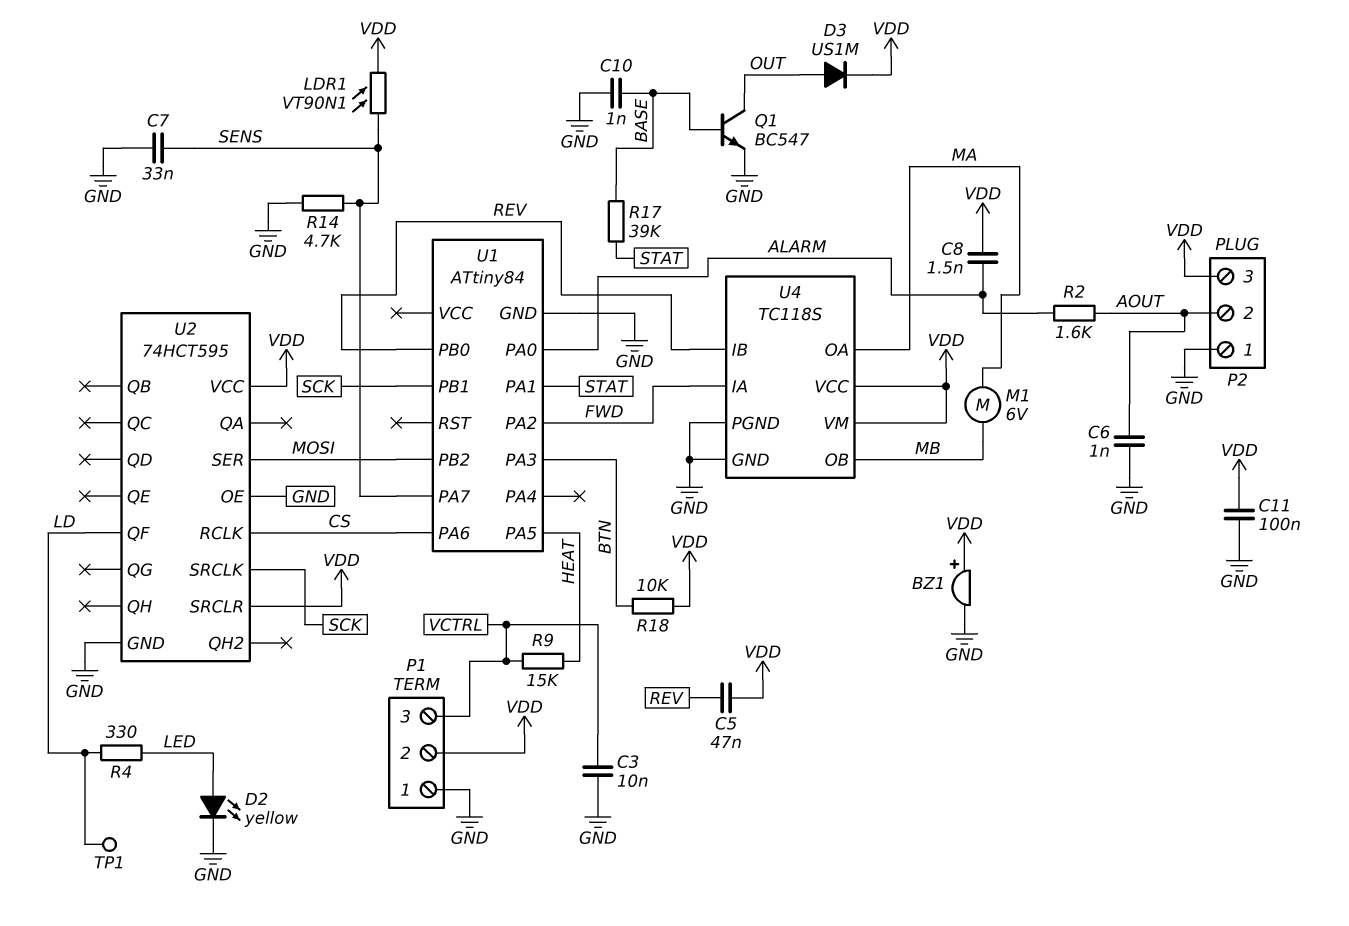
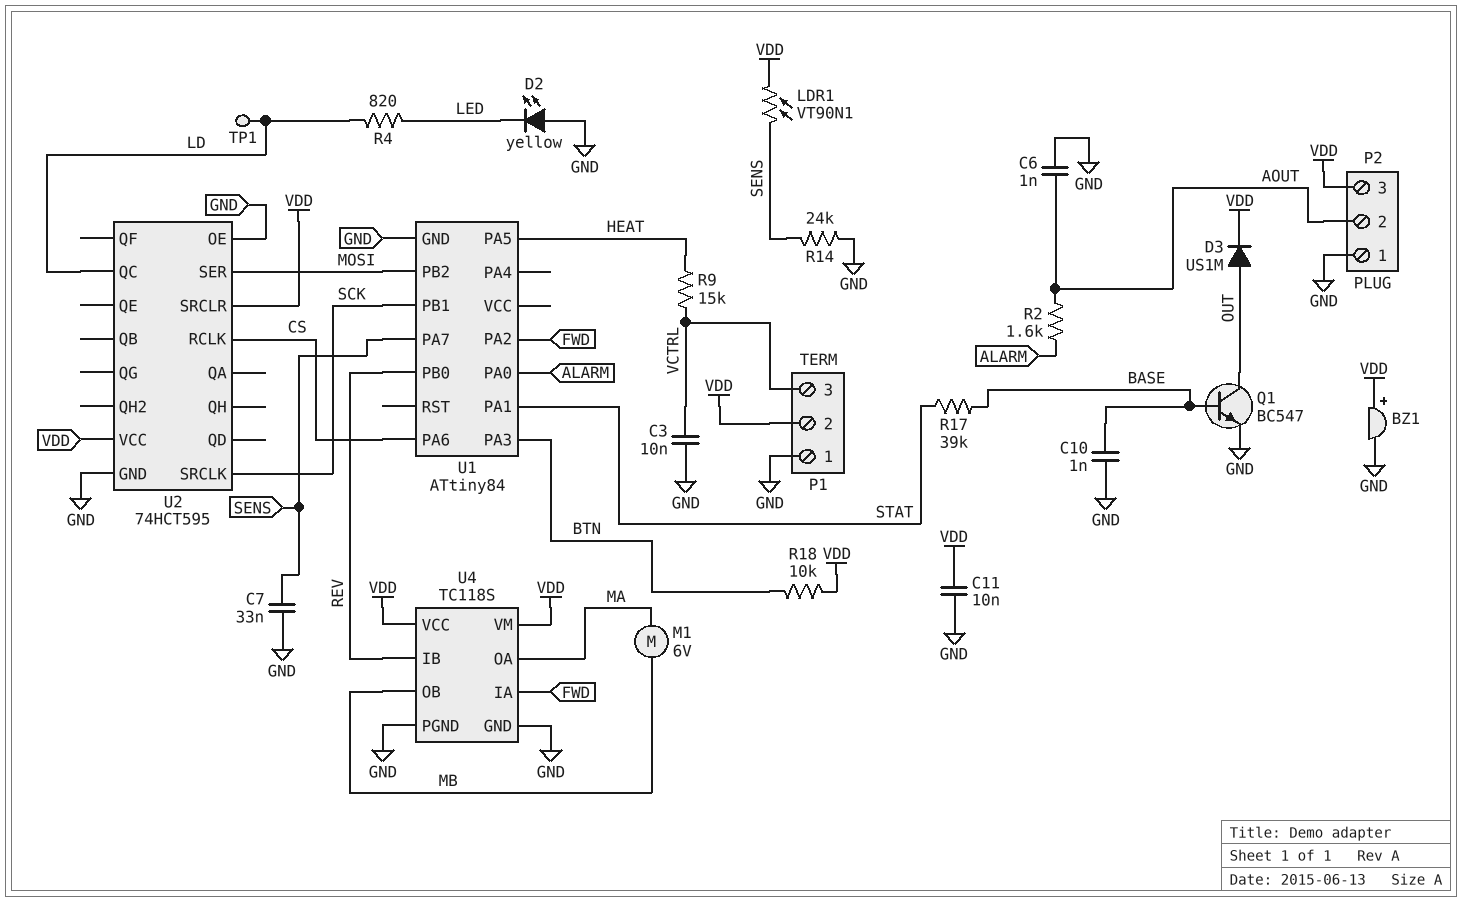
C5: 47nF (REV, VDD) -> none
C8: 1.5nF (ALARM, VDD) -> none
C11: 100nF (GND, VDD) -> 10nF (GND, VDD)
D2: LED yellow (A LED, K GND) -> LED yellow (A GND, K LED)
R4: 330 (LD, LED) -> 820 (LD, LED)
R14: 4.7k (GND, SENS) -> 24k (GND, SENS)
U2 pin QC: none -> LD
U2 pin QF: LD -> none

